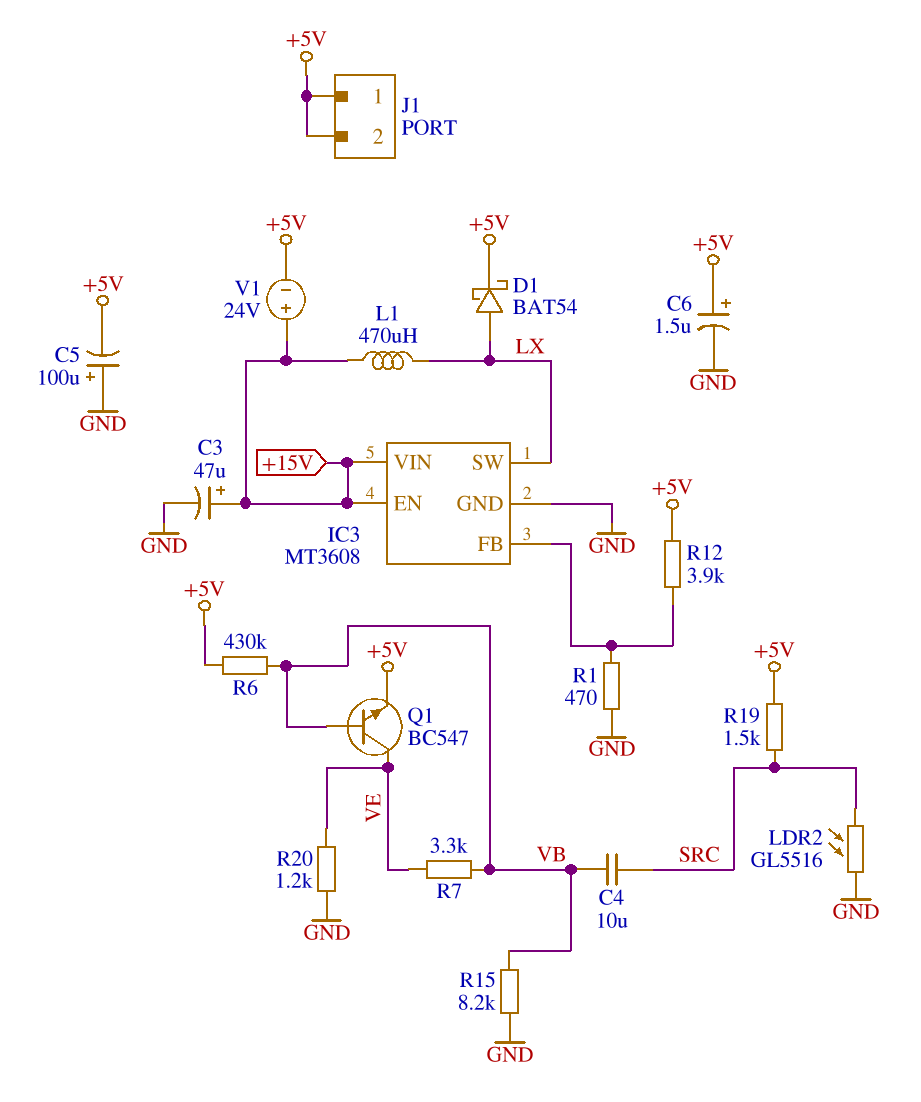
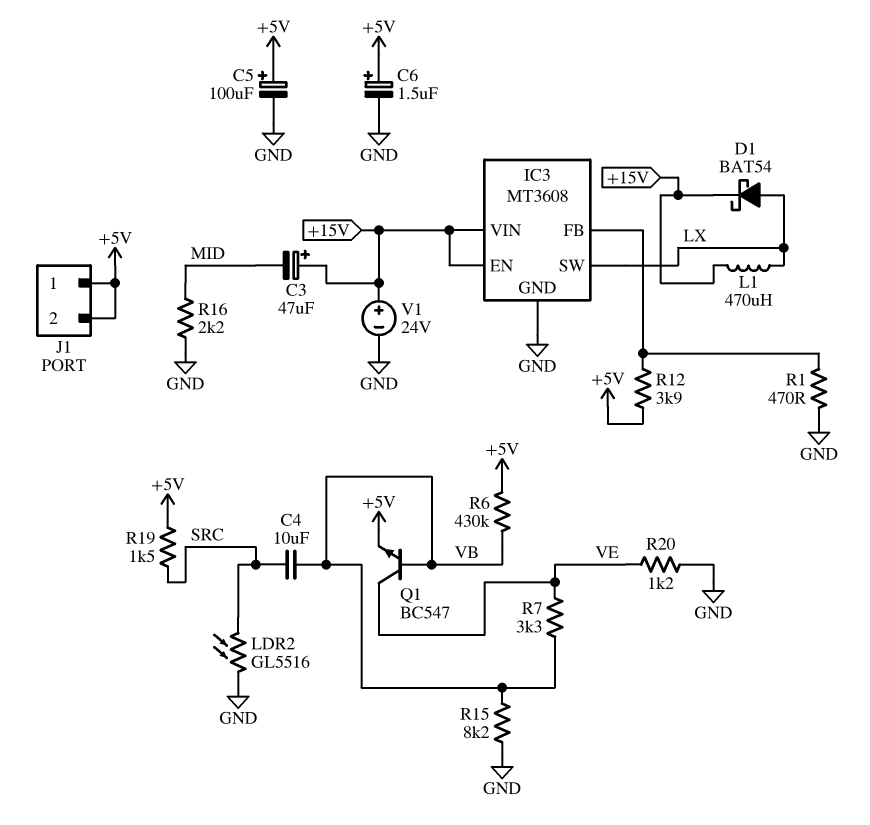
C3: 47uF (plus +15V, minus GND) -> 47uF (plus +15V, minus MID)
C5: 100uF (plus GND, minus +5V) -> 100uF (plus +5V, minus GND)
D1: schottky BAT54 (A LX, K +5V) -> schottky BAT54 (A LX, K +15V)
R16: none -> 2.2k (GND, MID)
V1: 24V (plus +15V, minus +5V) -> 24V (plus +15V, minus GND)

